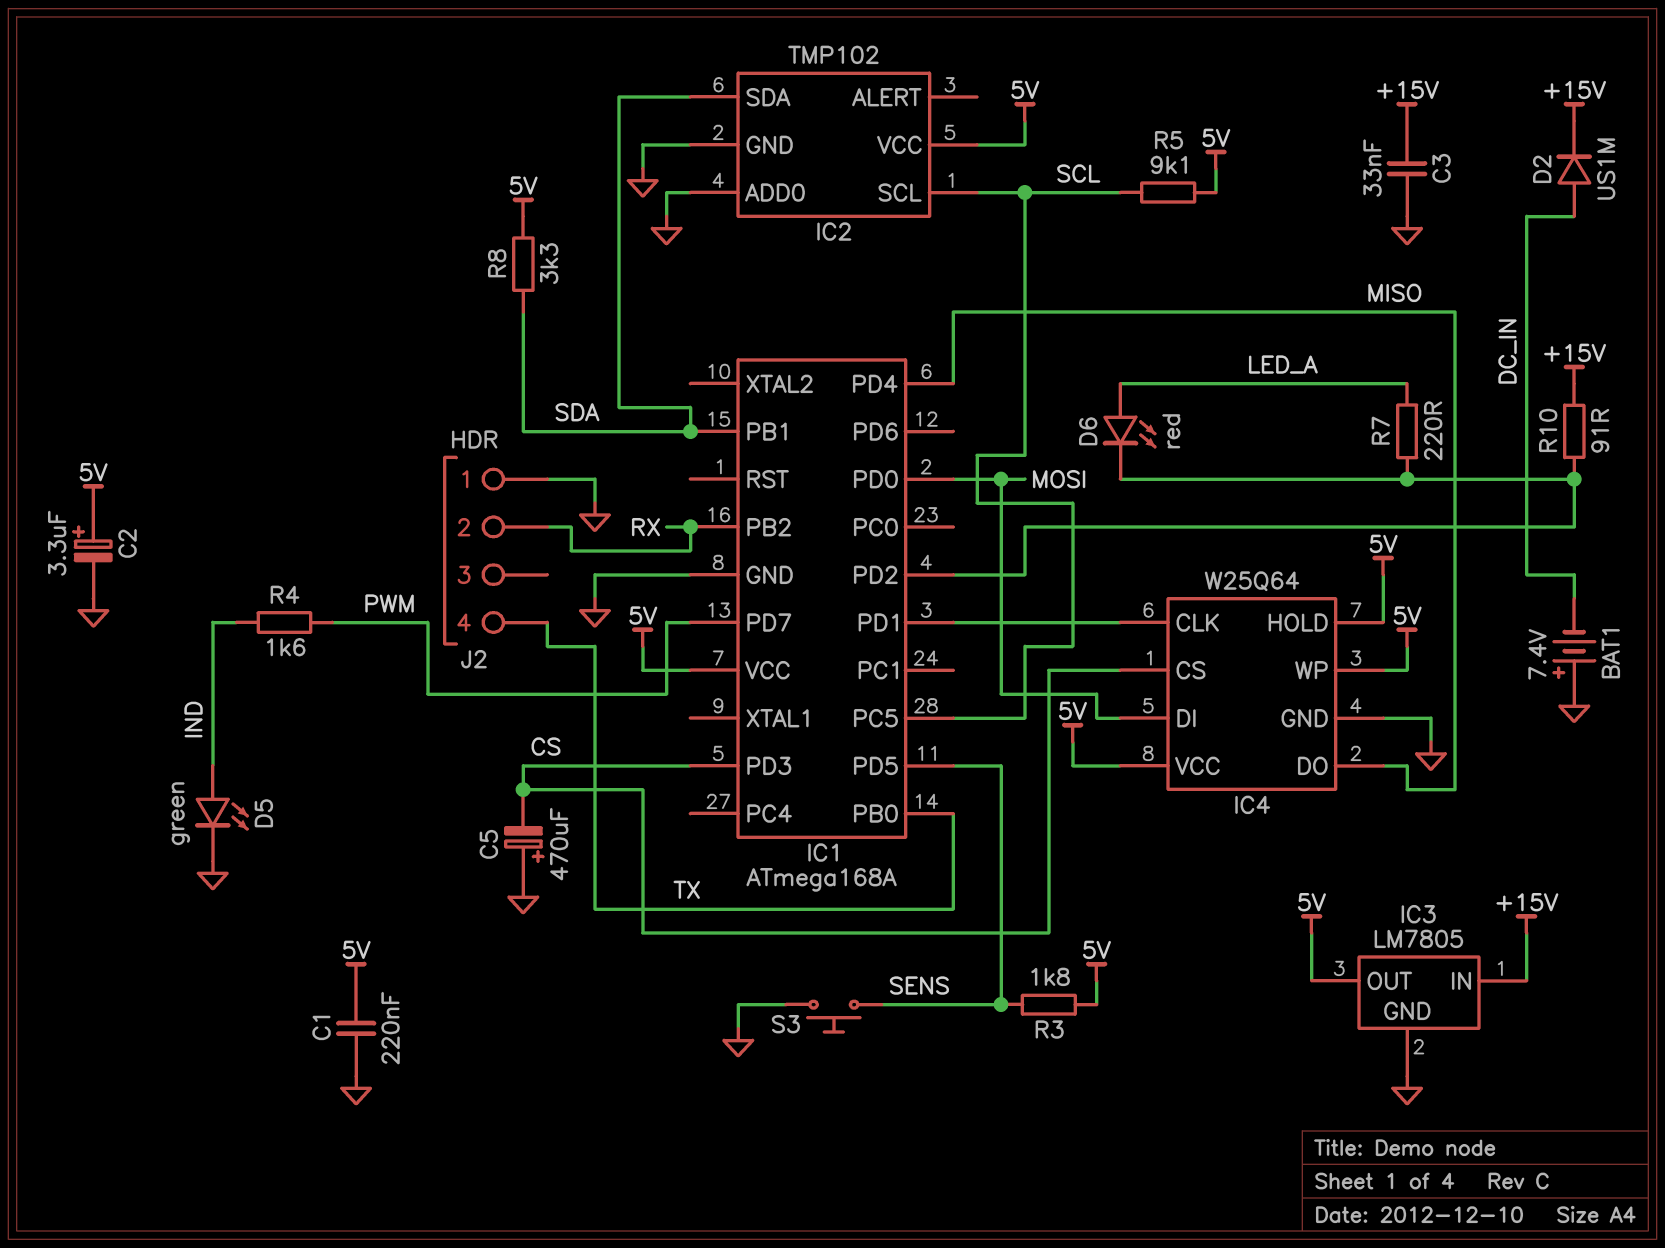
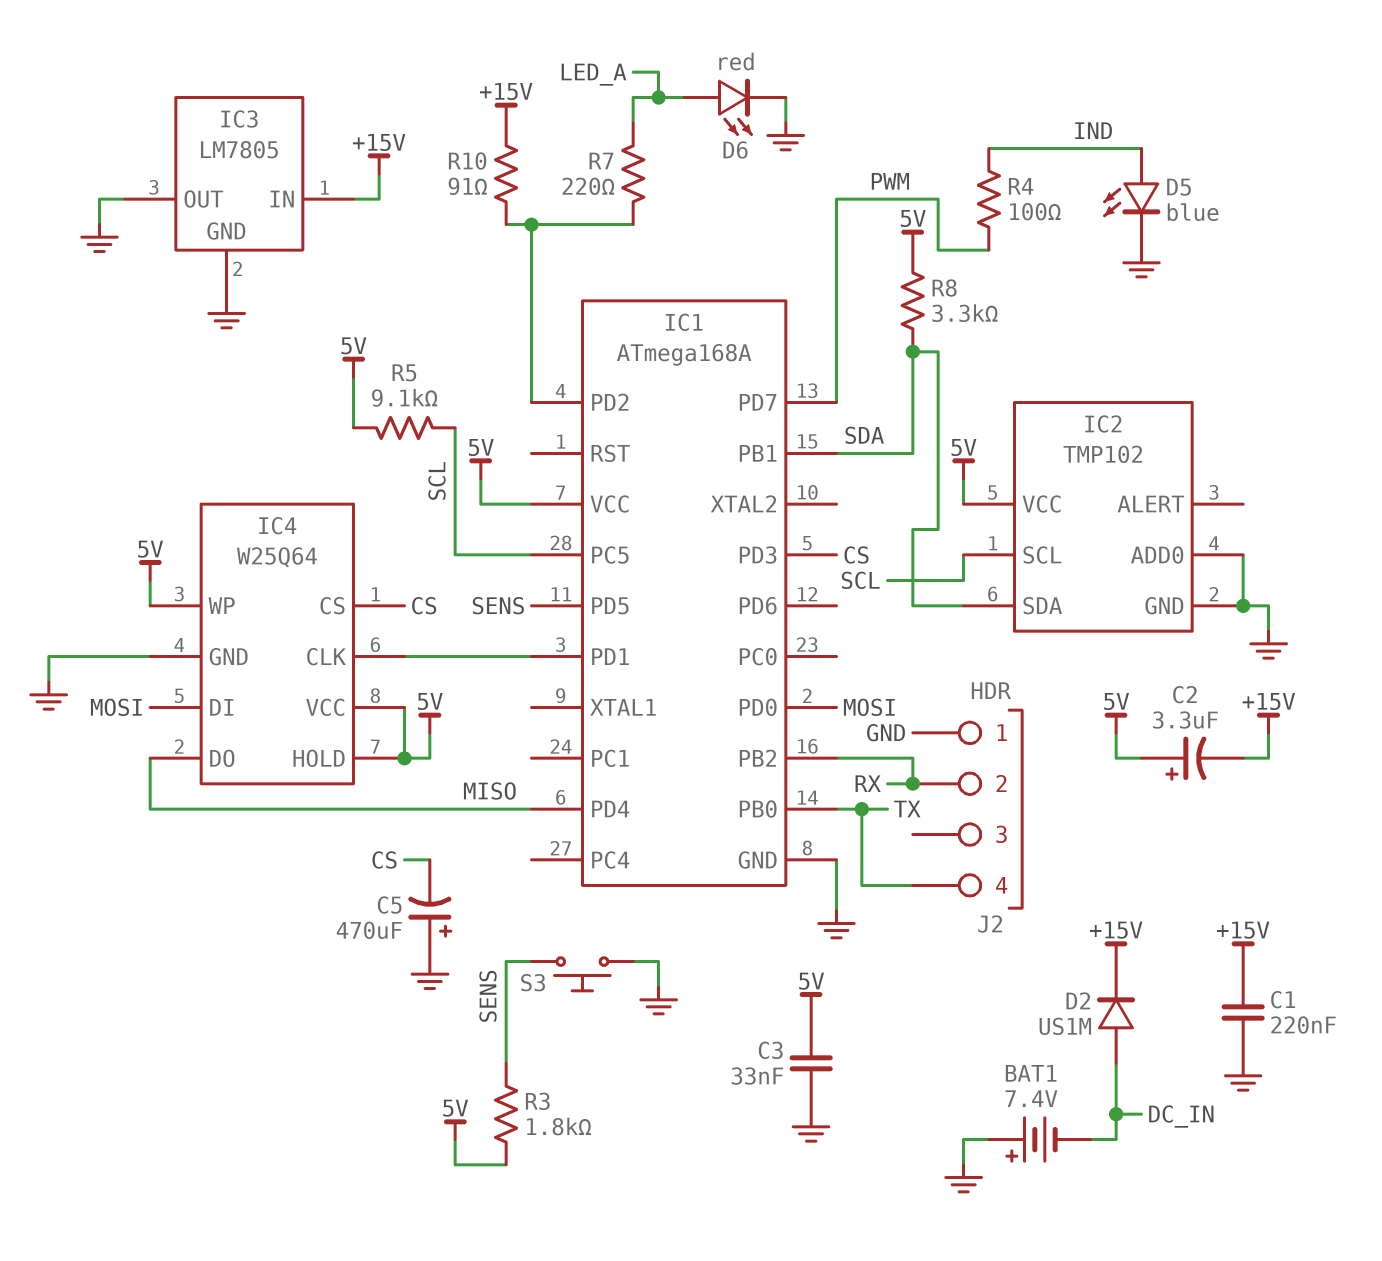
C1: 220nF (5V, GND) -> 220nF (+15V, GND)
C2: 3.3uF (plus 5V, minus GND) -> 3.3uF (plus 5V, minus +15V)
C3: 33nF (+15V, GND) -> 33nF (5V, GND)
D5: LED green (A IND, K GND) -> LED blue (A IND, K GND)
D6: LED red (A LED_A, K IC1/PD2) -> LED red (A LED_A, K GND)
IC3 pin OUT: 5V -> GND
R4: 1.6k (IND, PWM) -> 100 (IND, PWM)

